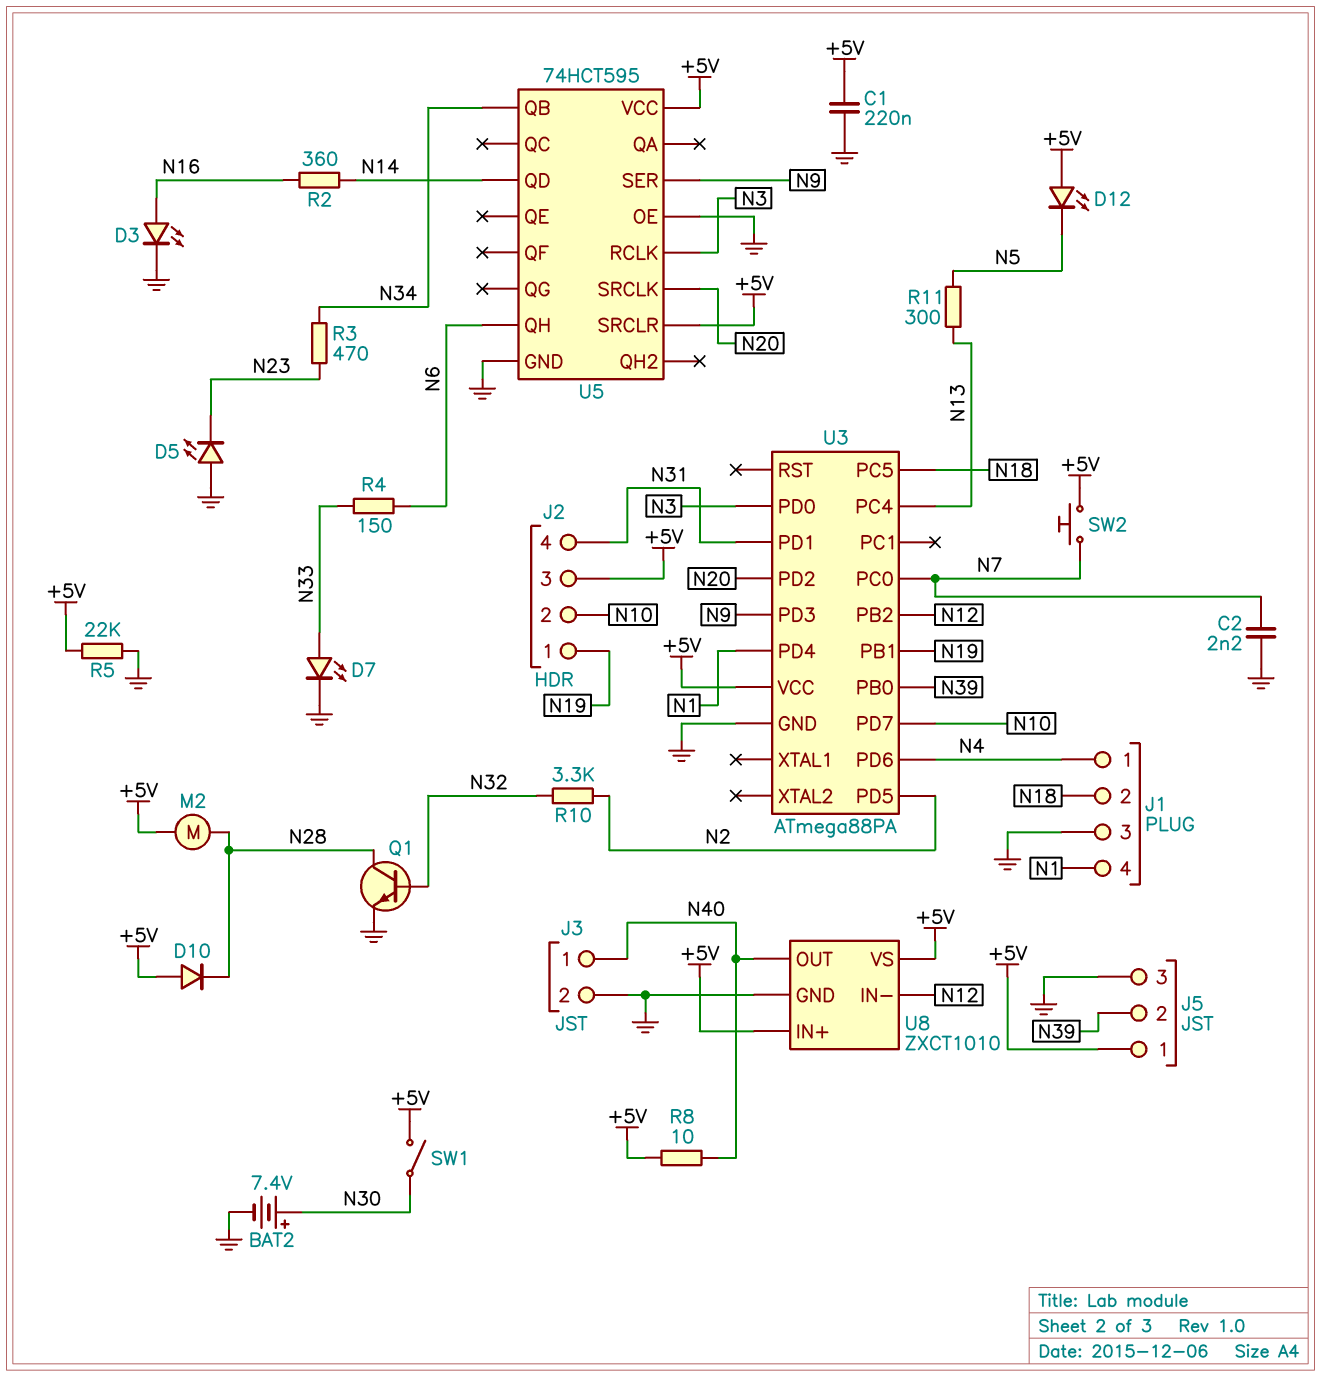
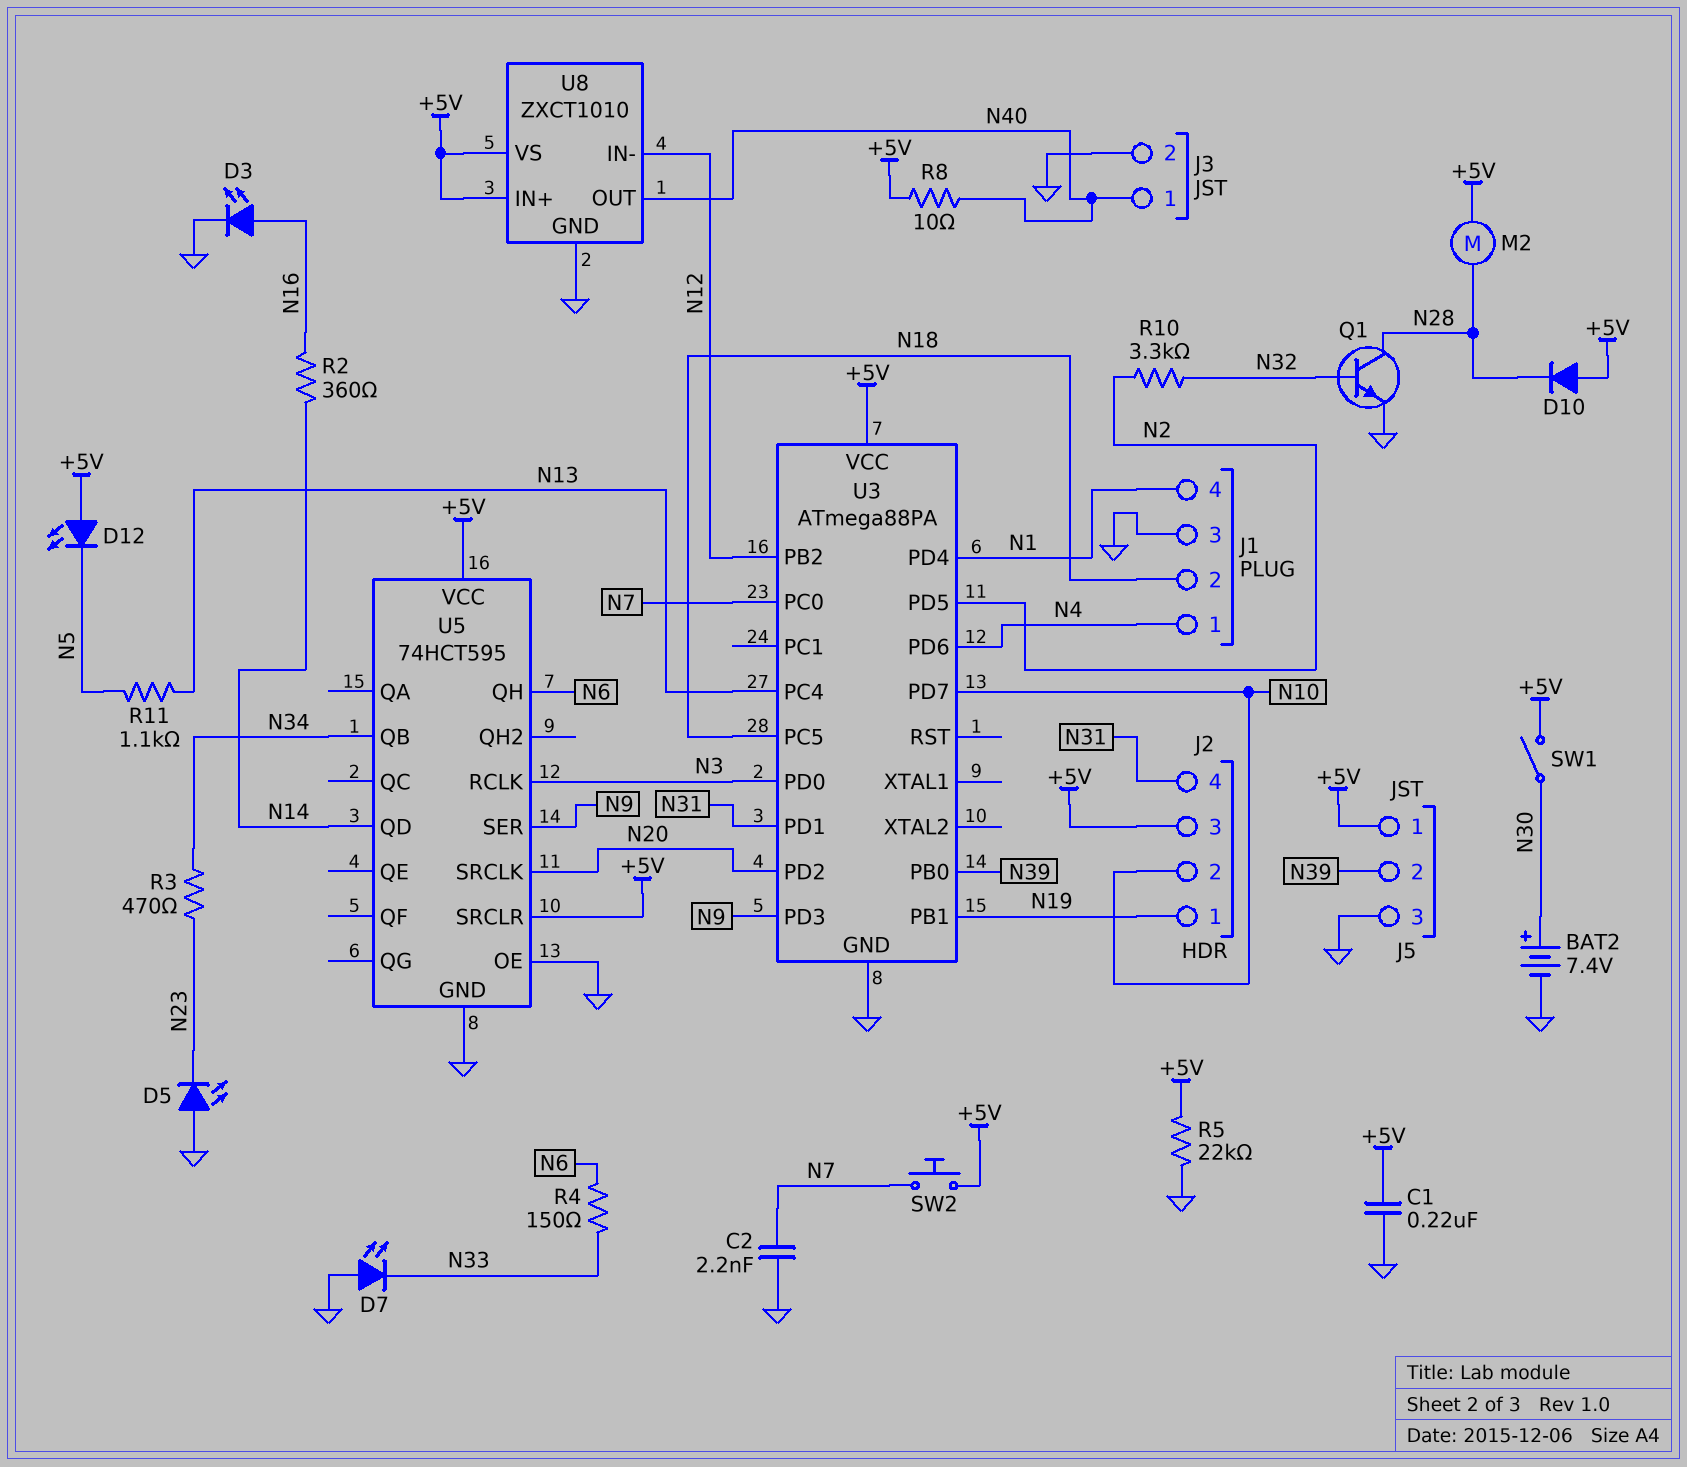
D7: LED (A N33, K GND) -> LED (A GND, K N33)
R11: 300 (N5, N13) -> 1.1k (N5, N13)

